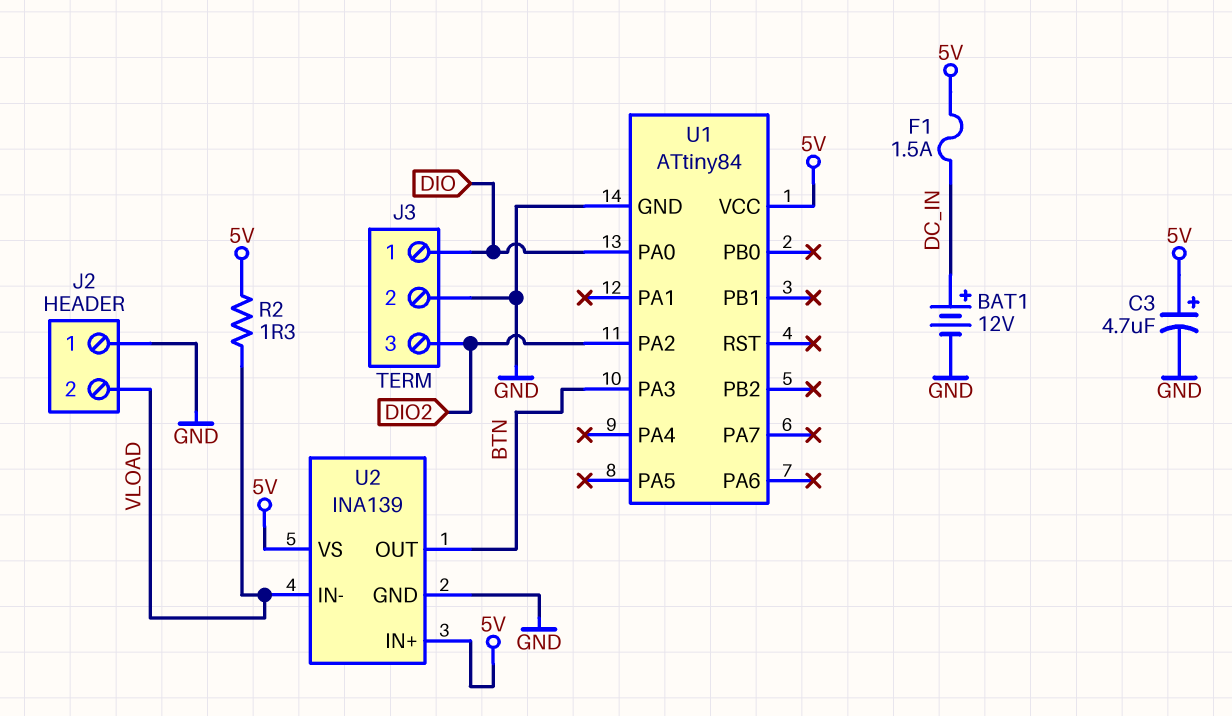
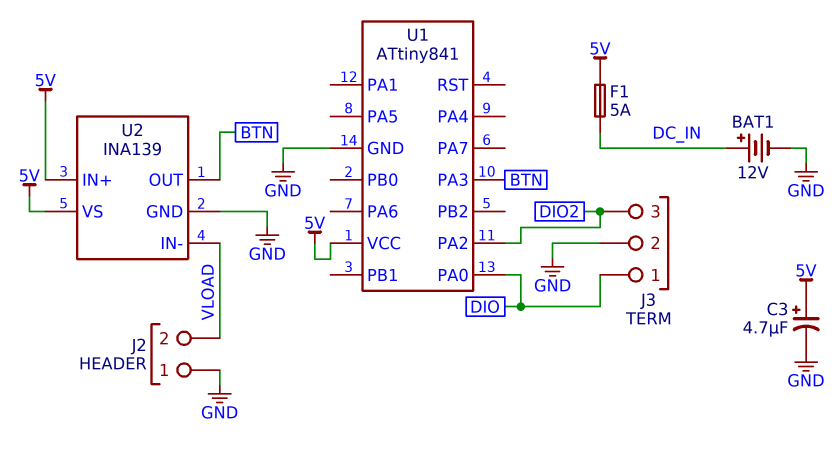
F1: 1.5A (5V, DC_IN) -> 5A (5V, DC_IN)
R2: 1.3 (5V, VLOAD) -> none
U1: ATtiny84 -> ATtiny841

